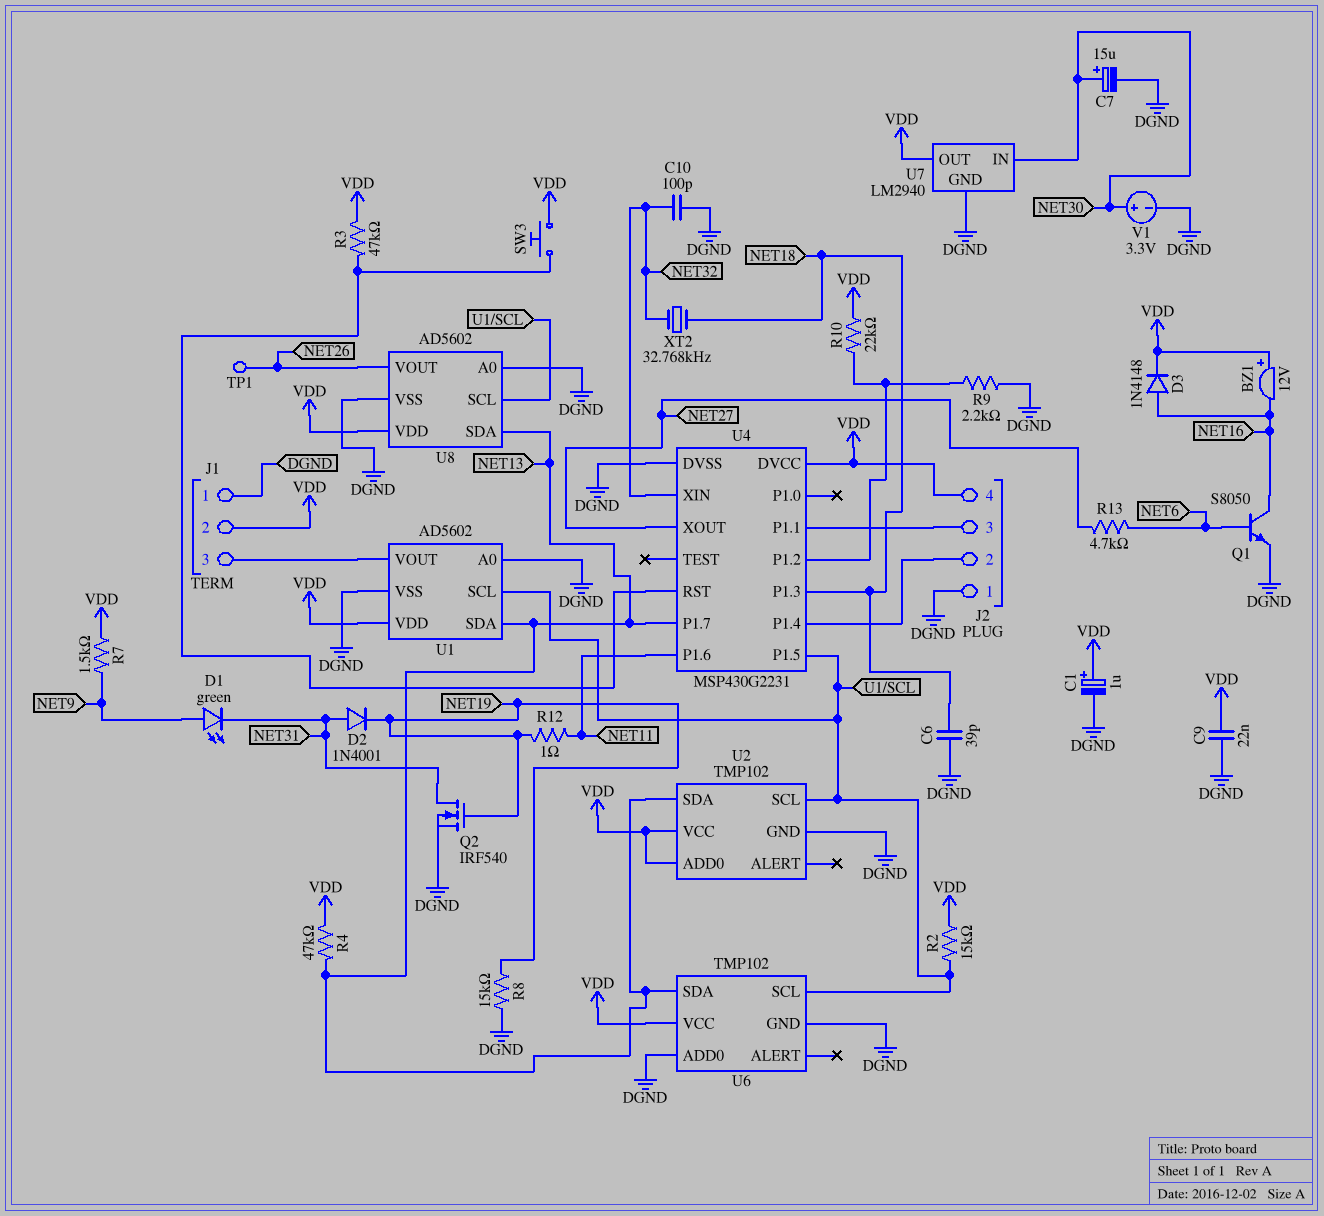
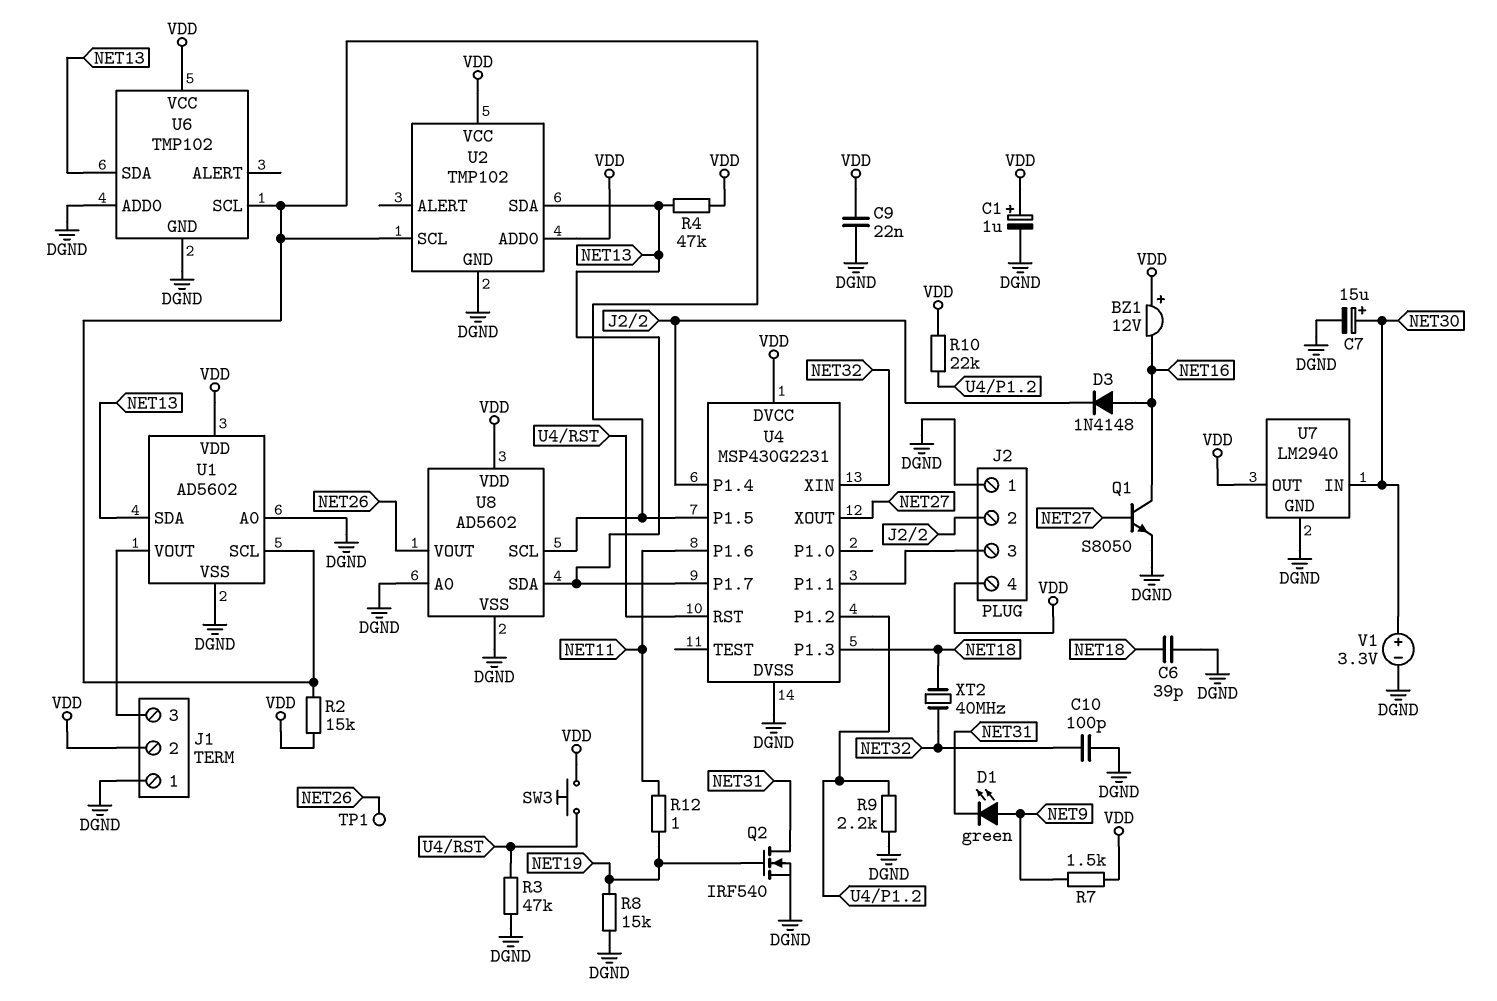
D2: diode 1N4001 (A NET31, K NET19) -> none
D3: diode 1N4148 (A NET16, K VDD) -> diode 1N4148 (A NET16, K J2/2)
Q1: NPN S8050 (B NET6, C NET16, E DGND) -> NPN S8050 (B NET27, C NET16, E DGND)
R3: 47k (U4/RST, VDD) -> 47k (DGND, U4/RST)
R13: 4.7k (NET6, NET27) -> none
XT2: 32.768kHz (NET18, NET32) -> 40MHz (NET18, NET32)

